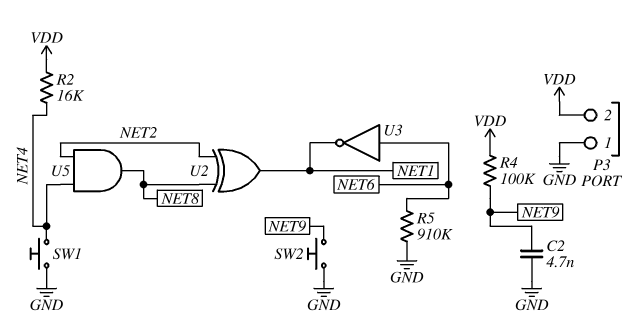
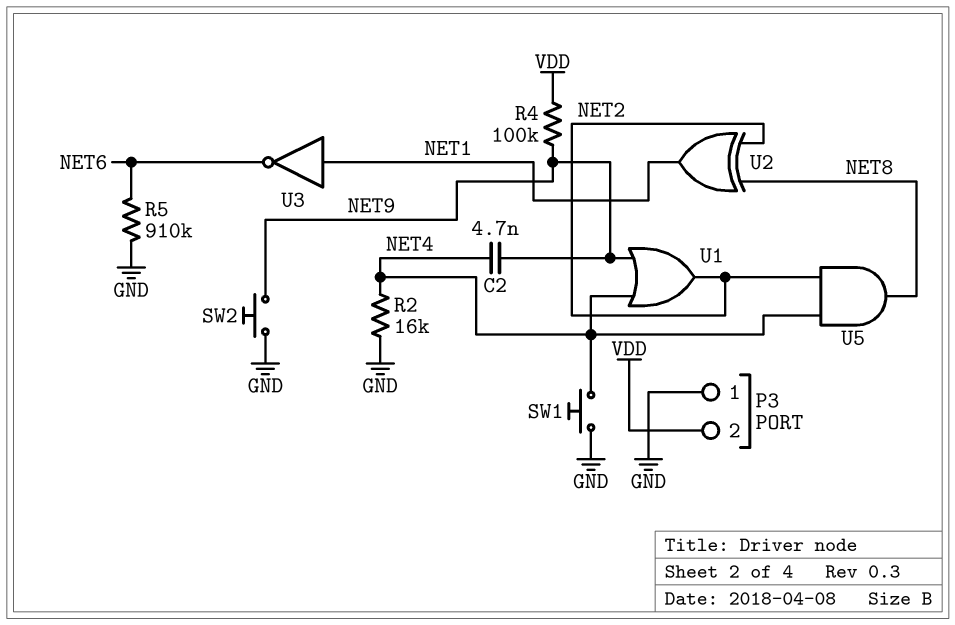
C2: 4.7nF (GND, NET9) -> 4.7nF (NET4, NET9)
R2: 16k (NET4, VDD) -> 16k (GND, NET4)
U1: none -> OR (in NET4, in NET9, out NET2)
U3: NOT (in NET6, out NET1) -> NOT (in NET1, out NET6)

